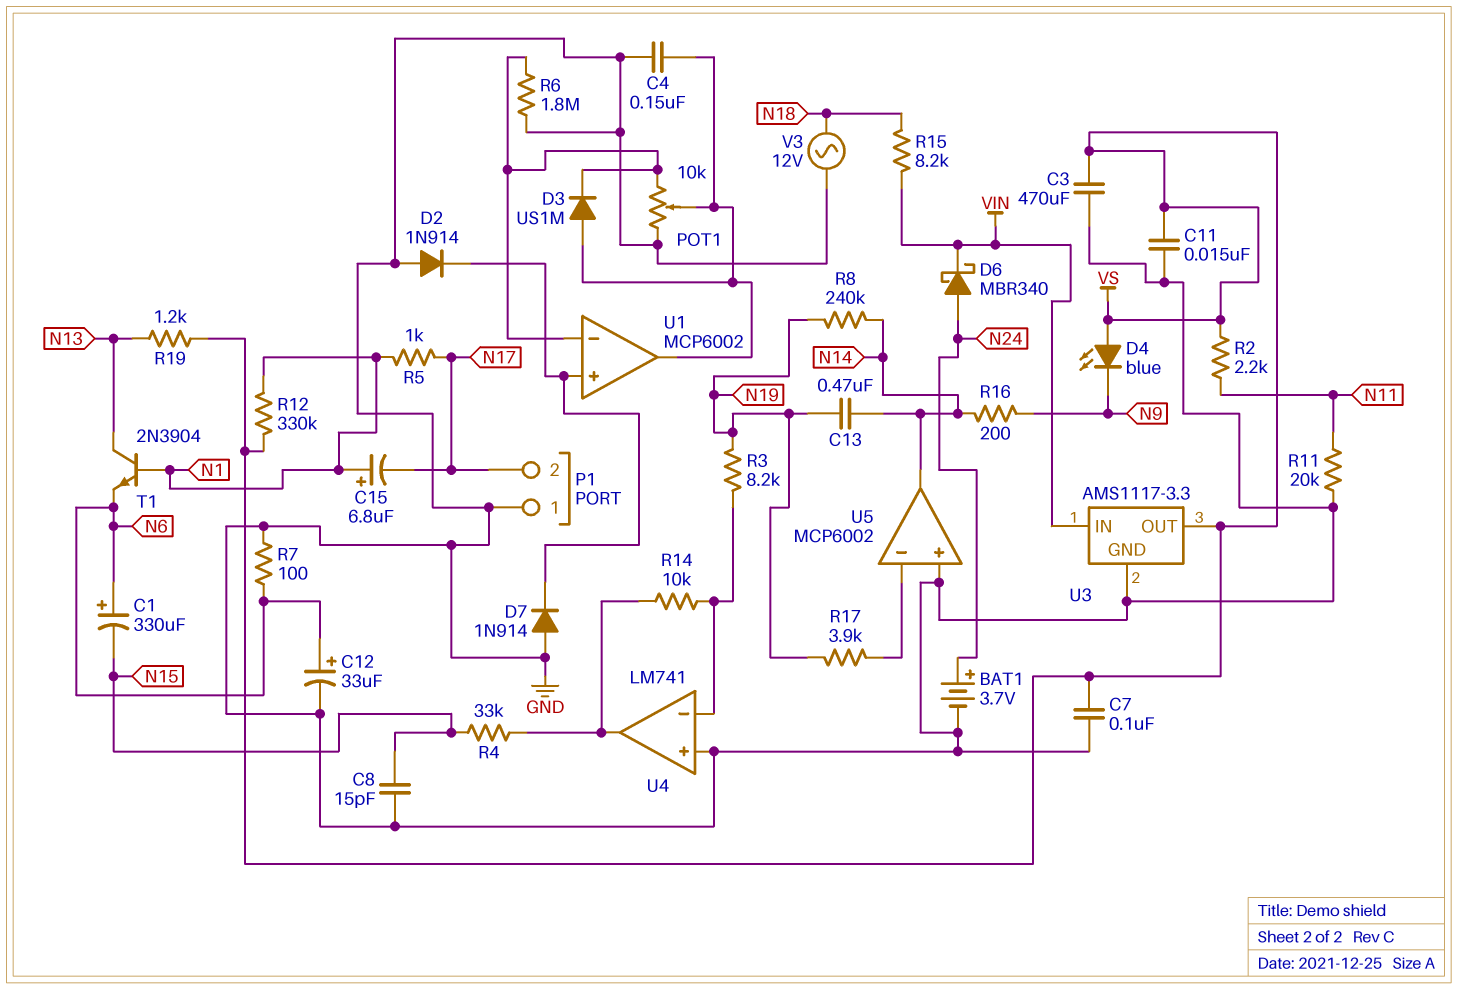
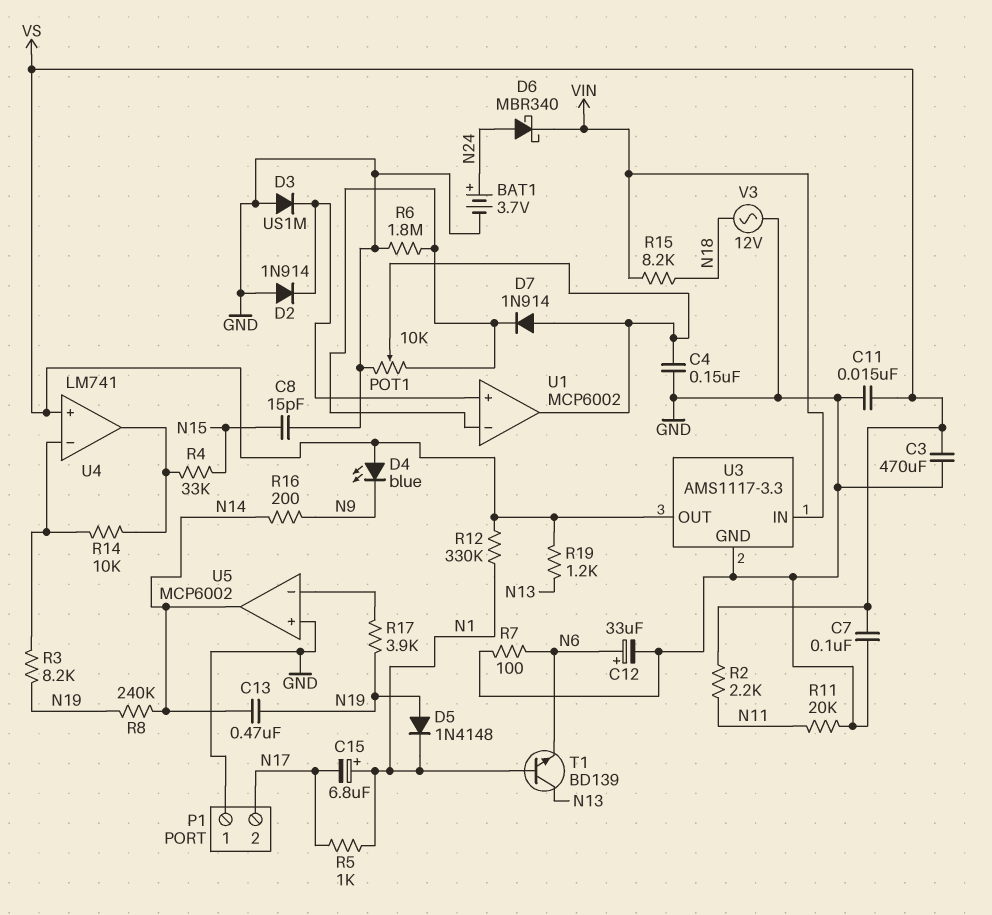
C1: 330uF (plus N6, minus N15) -> none
D3: diode US1M (A U1/out, K U1/in-) -> diode US1M (A GND, K U1/in+)
D5: none -> diode 1N4148 (A N19, K N1)
D7: diode 1N914 (A GND, K U1/in+) -> diode 1N914 (A U1/out, K U1/in-)
T1: NPN 2N3904 (B N1, C N13, E N6) -> NPN BD139 (B N1, C N13, E N6)
U4 pin in+: GND -> VS

